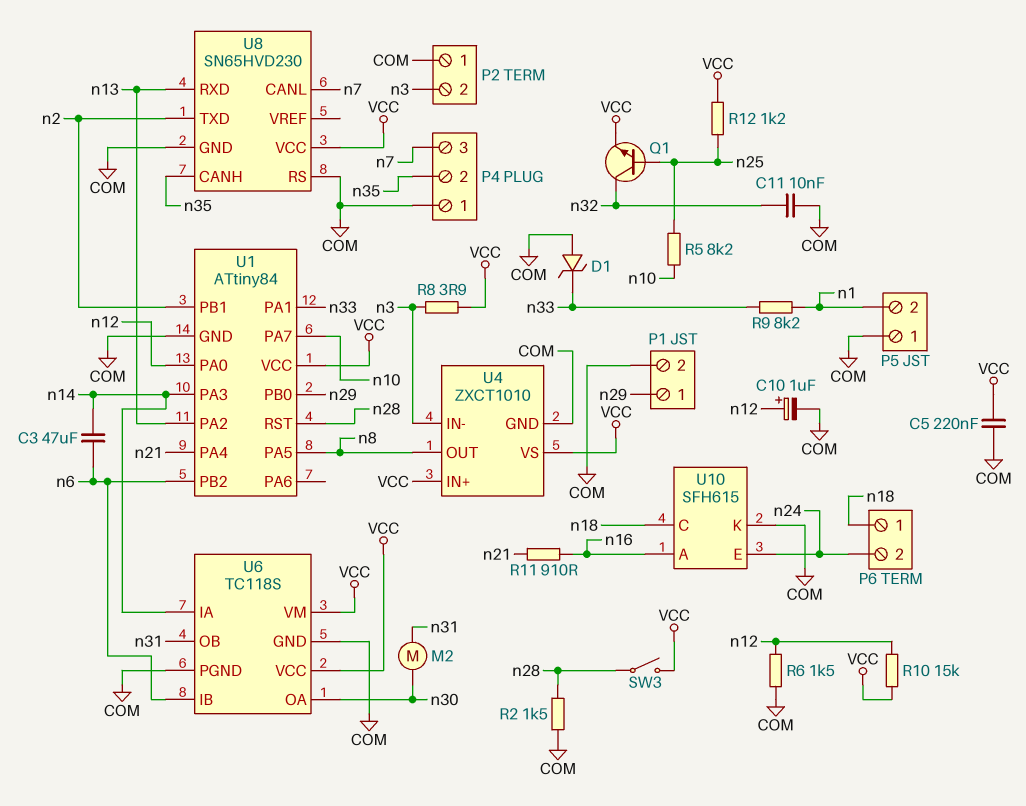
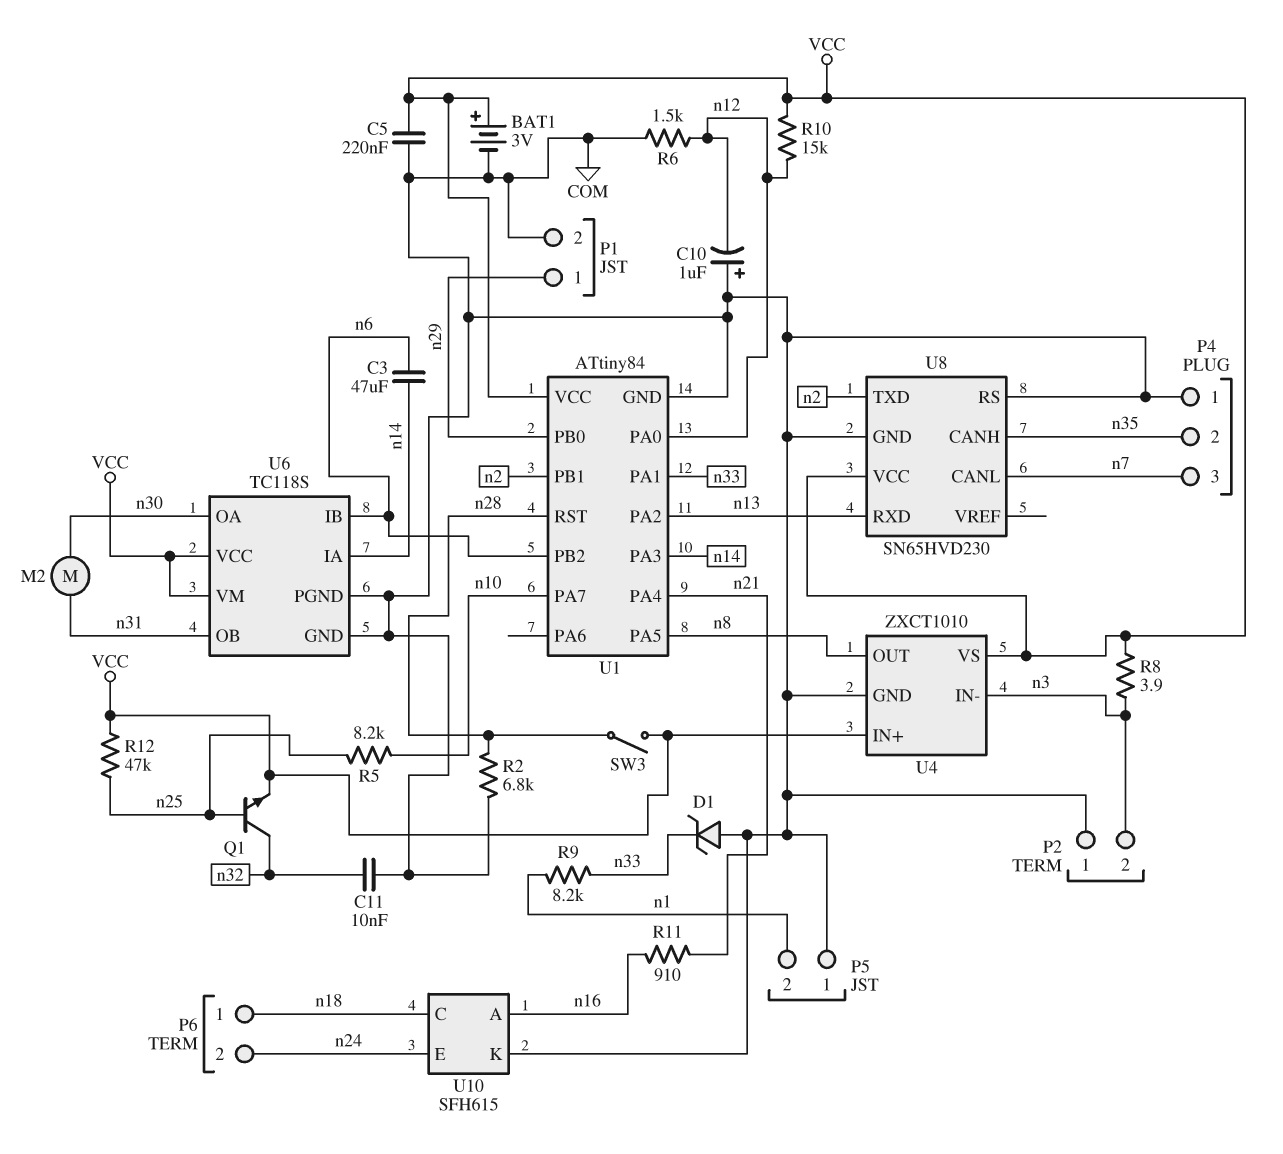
BAT1: none -> 3V (plus VCC, minus COM)
C10: 1uF (plus n12, minus COM) -> 1uF (plus COM, minus n12)
R2: 1.5k (COM, n28) -> 6.8k (COM, n28)
R12: 1.2k (VCC, n25) -> 47k (VCC, n25)

